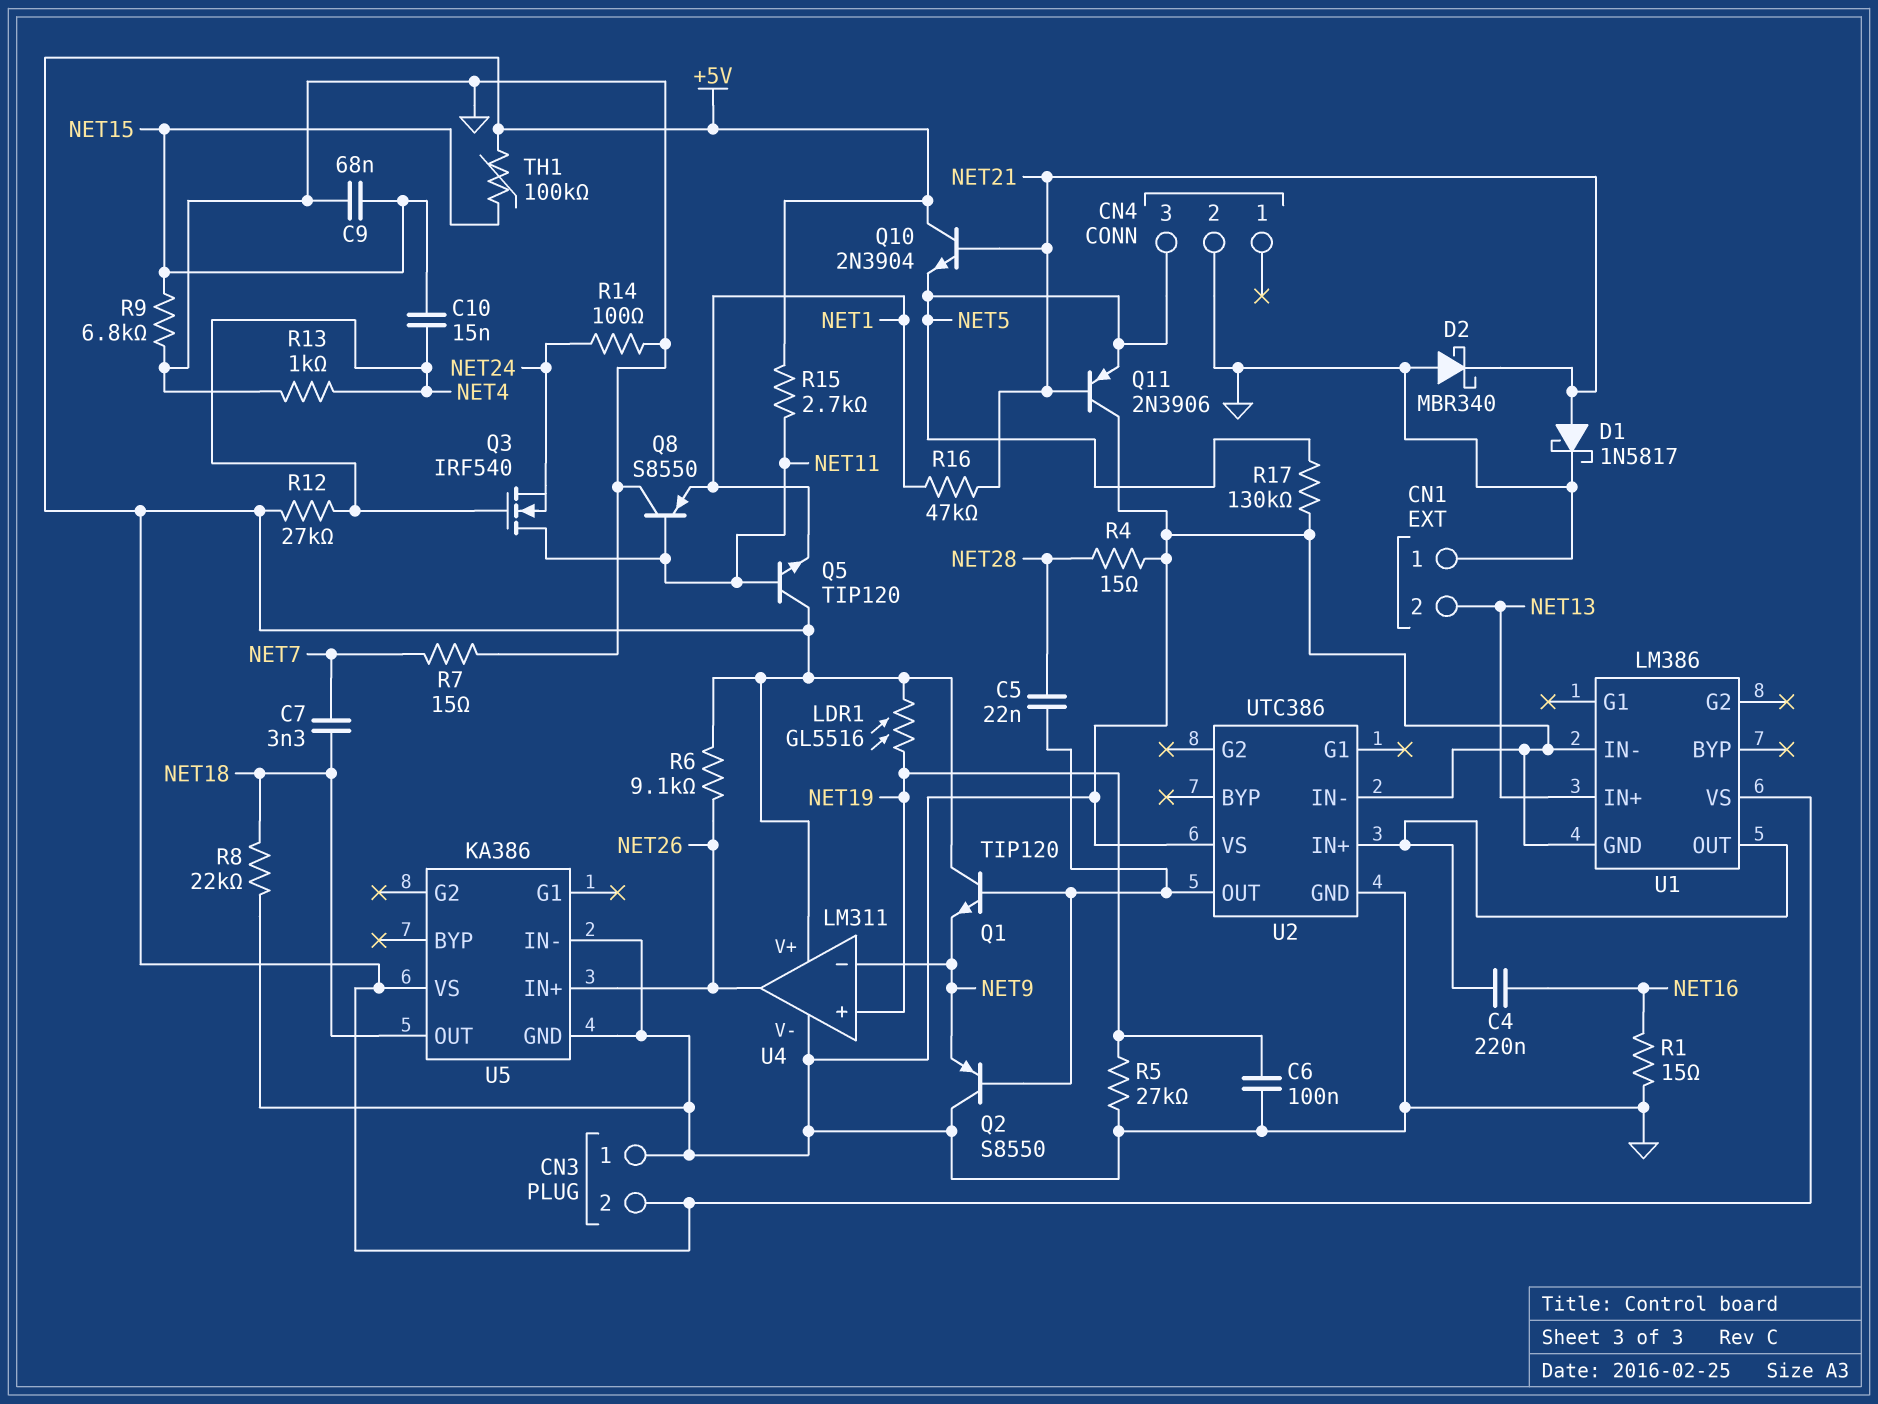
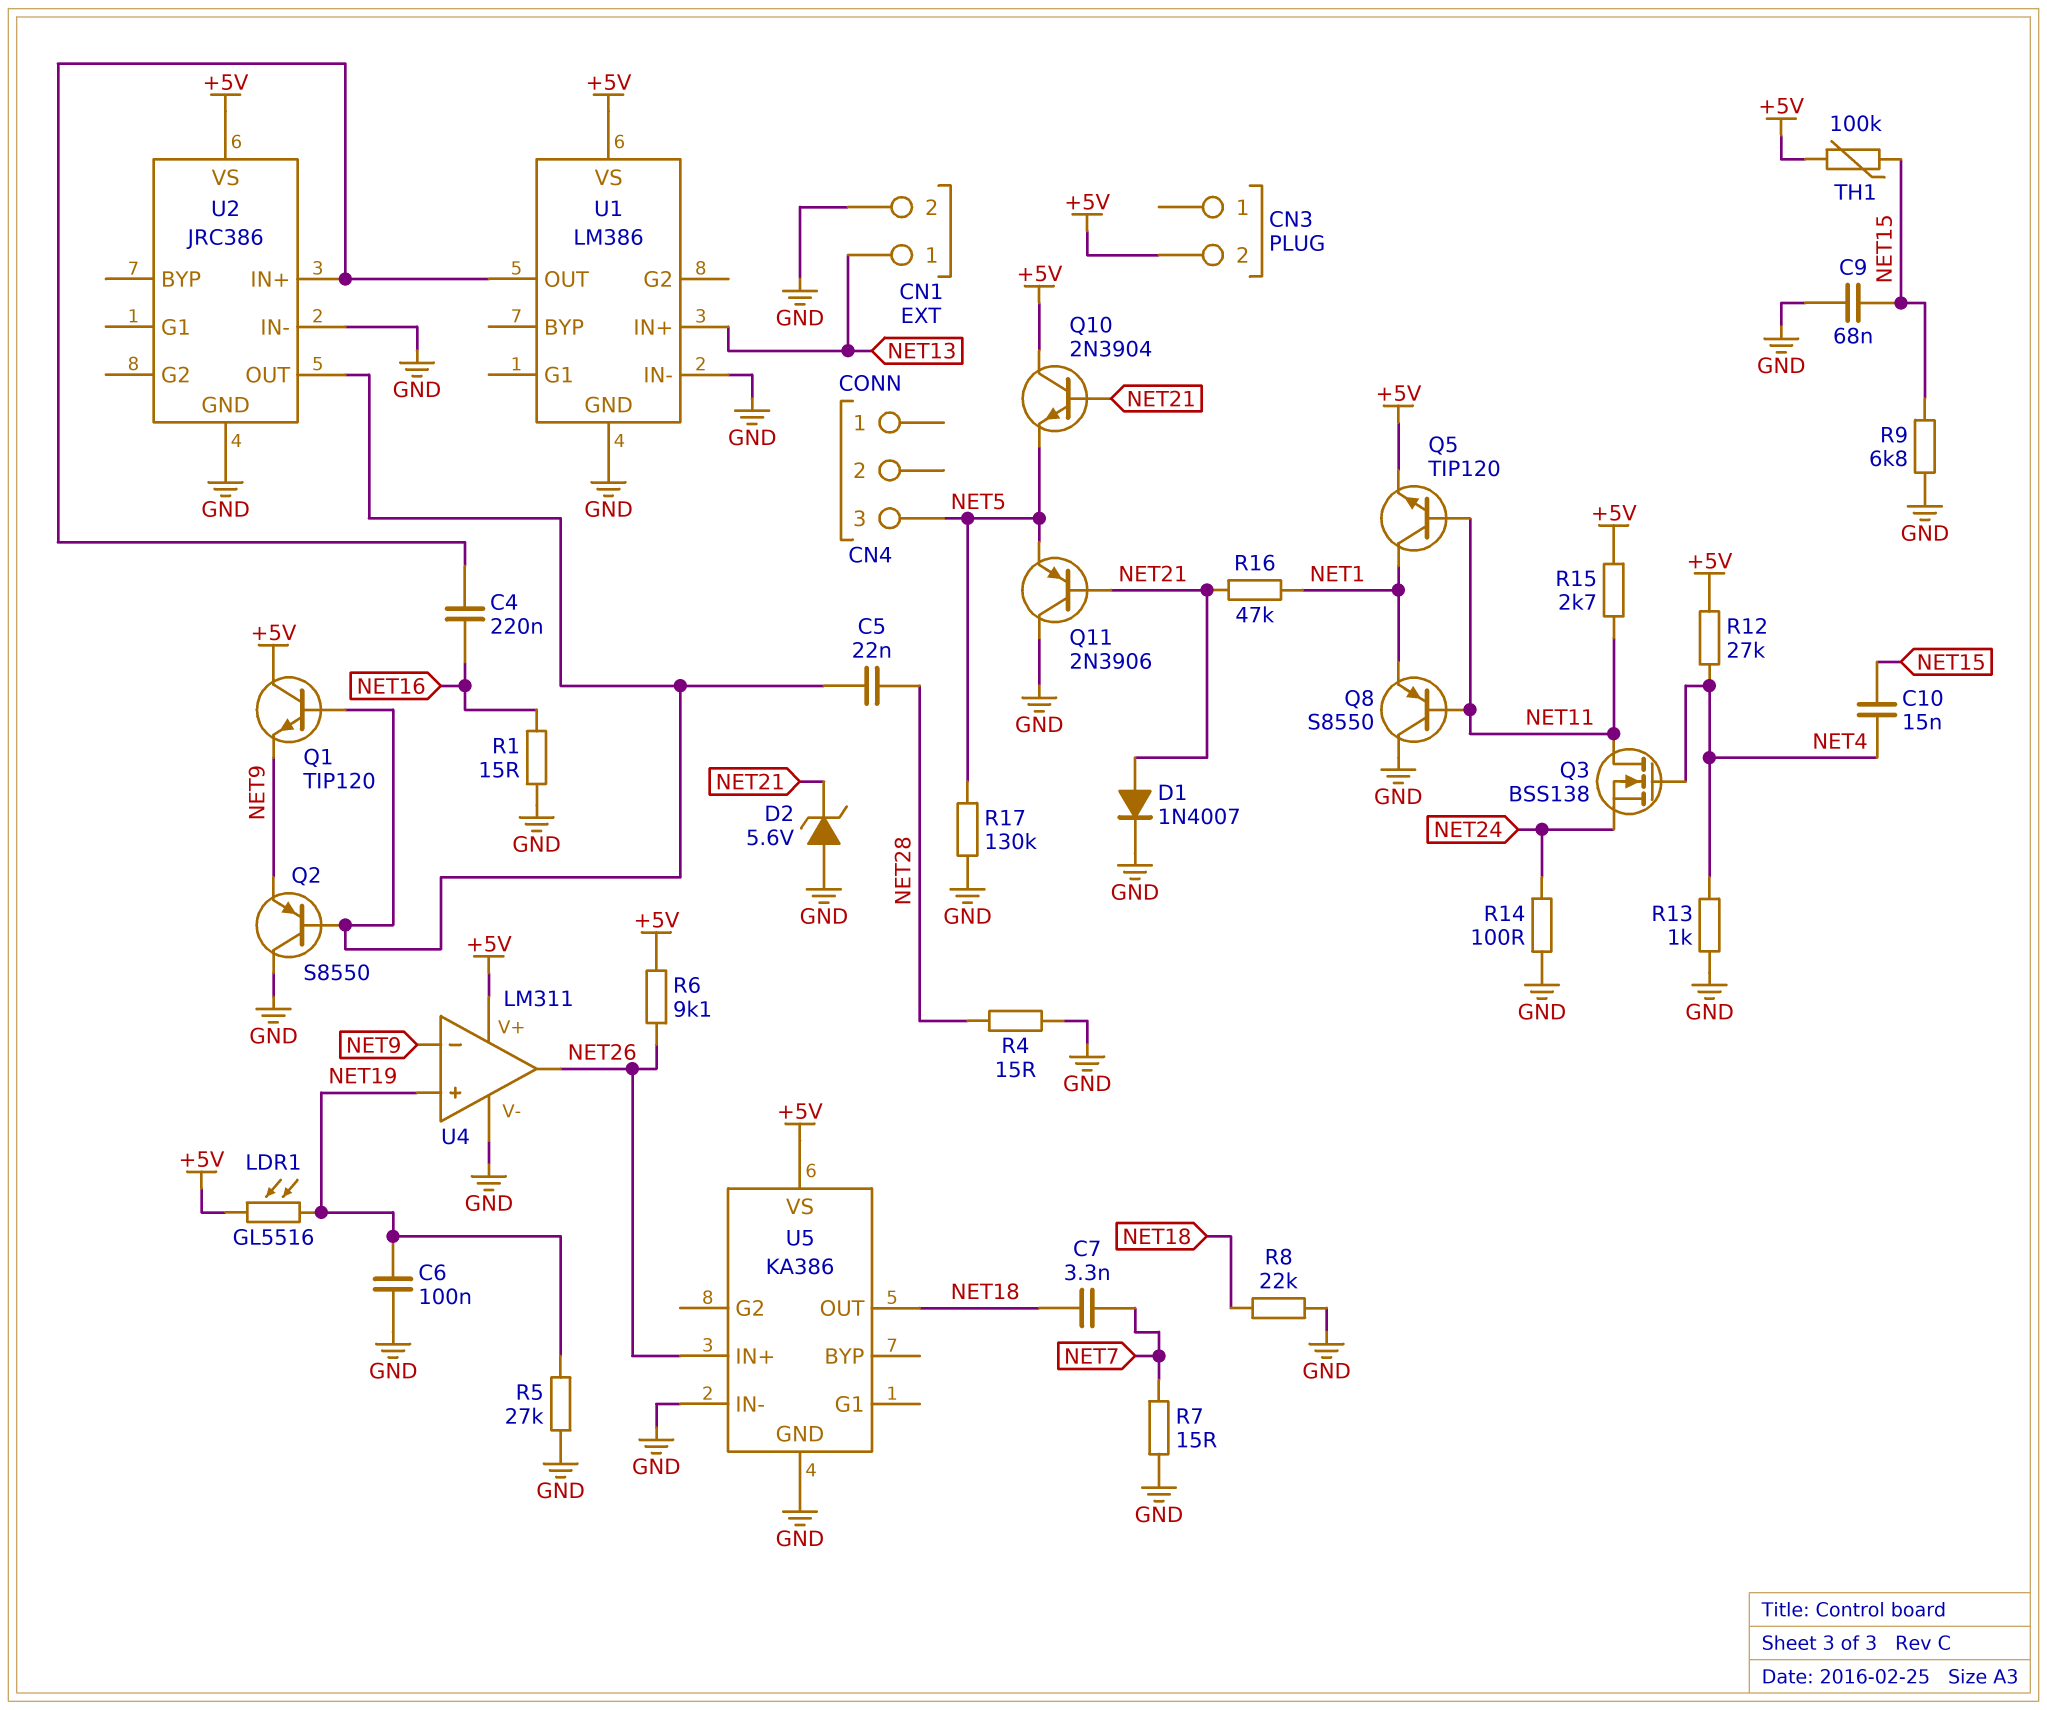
CN1 pin 1: GND -> NET13
CN1 pin 2: NET13 -> GND
CN3 pin 1: GND -> none
CN4 pin 2: GND -> none
D1: schottky 1N5817 (A NET21, K GND) -> diode 1N4007 (A NET21, K GND)
D2: schottky MBR340 (A GND, K NET21) -> zener 5.6V (A GND, K NET21)
Q3: NMOS IRF540 (G NET4, D NET11, S NET24) -> NMOS BSS138 (G NET4, D NET11, S NET24)
Q5: NPN TIP120 (B NET11, C +5V, E NET1) -> NPN TIP120 (B NET11, C NET1, E +5V)
U2: UTC386 -> JRC386
U2 pin VS: GND -> +5V

